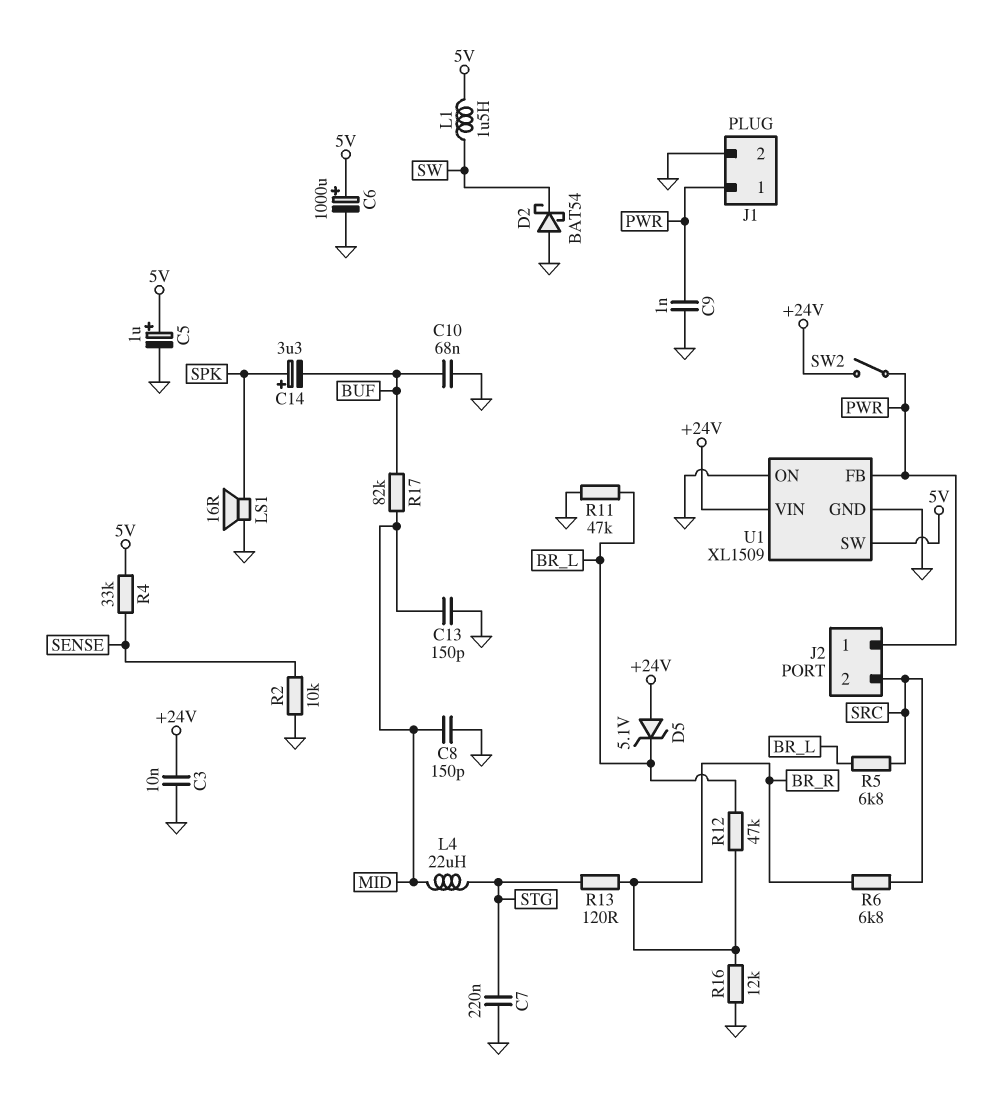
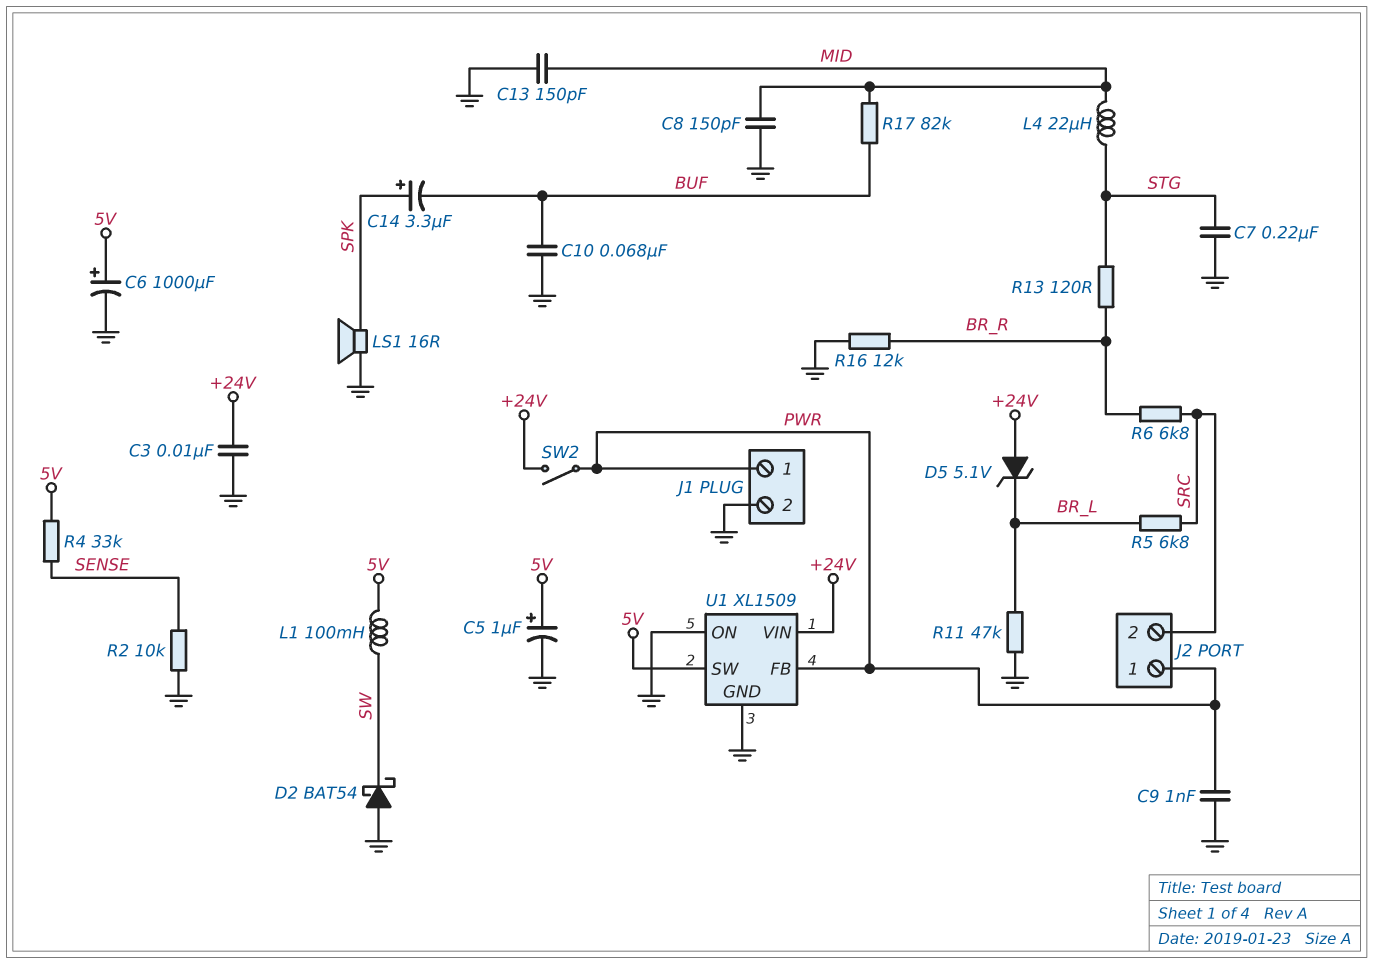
L1: 1.5uH (5V, SW) -> 100mH (5V, SW)
R12: 47k (BR_L, BR_R) -> none

